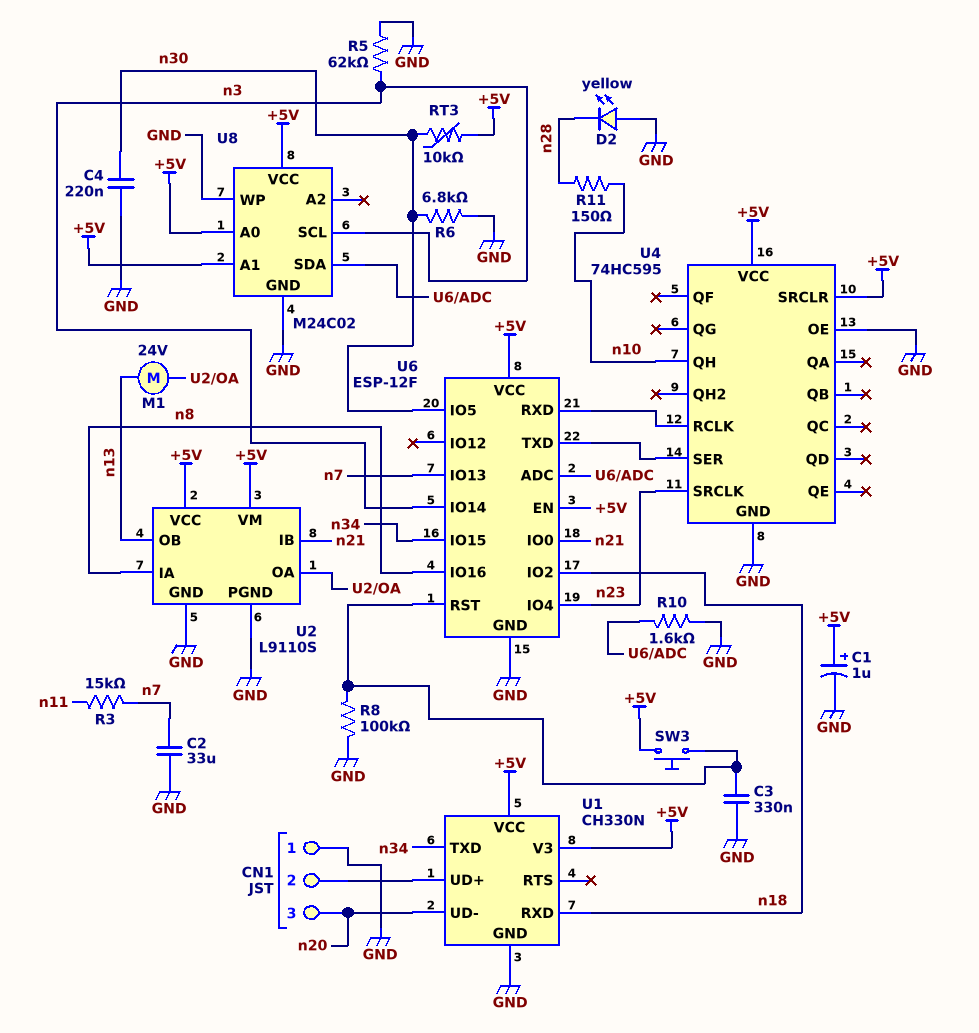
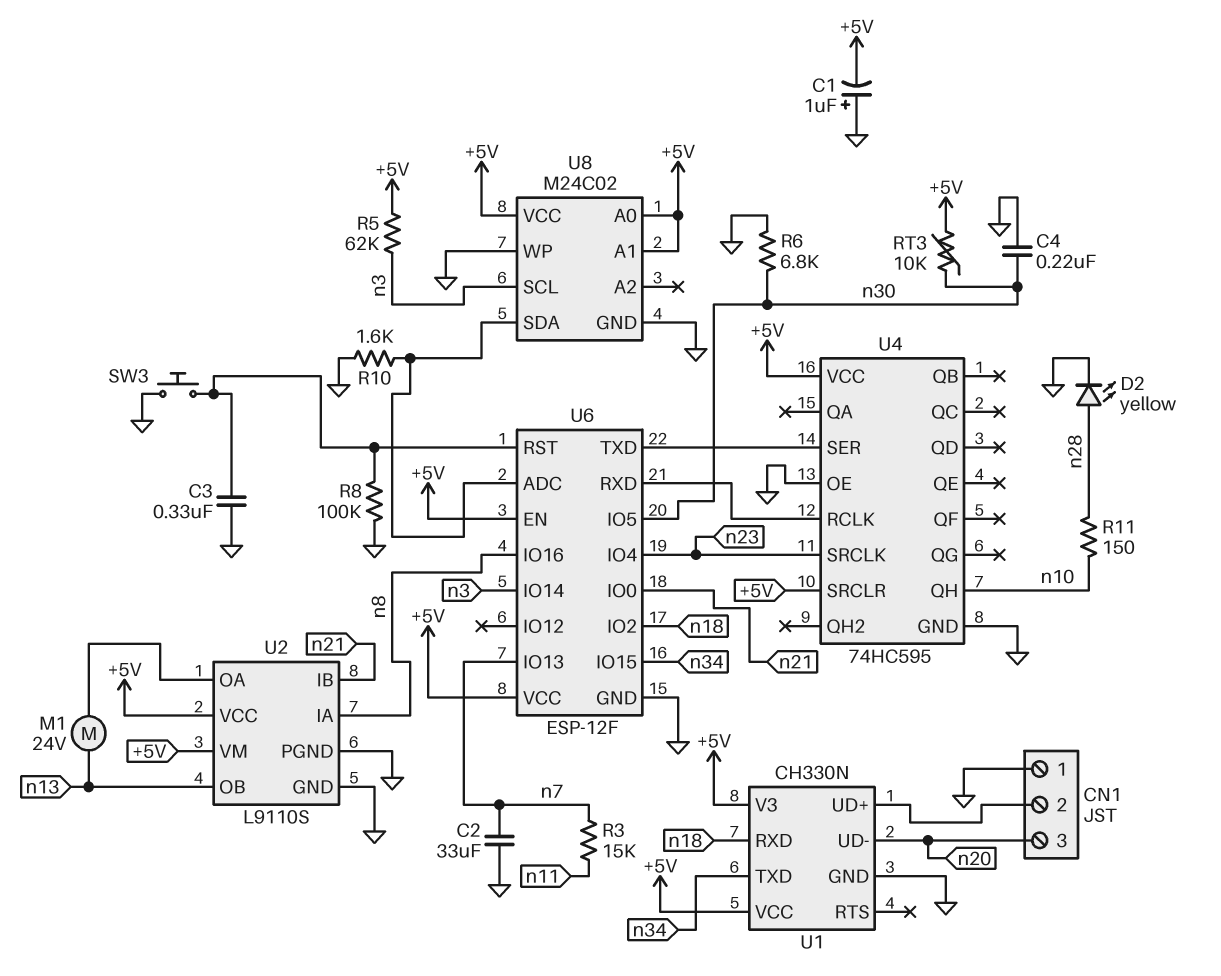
C1: 1uF (plus +5V, minus GND) -> 1uF (plus GND, minus +5V)
D2: LED yellow (A GND, K n28) -> LED yellow (A n28, K GND)
R5: 62k (GND, n3) -> 62k (+5V, n3)
SW3: button (+5V, U6/RST) -> button (GND, U6/RST)

